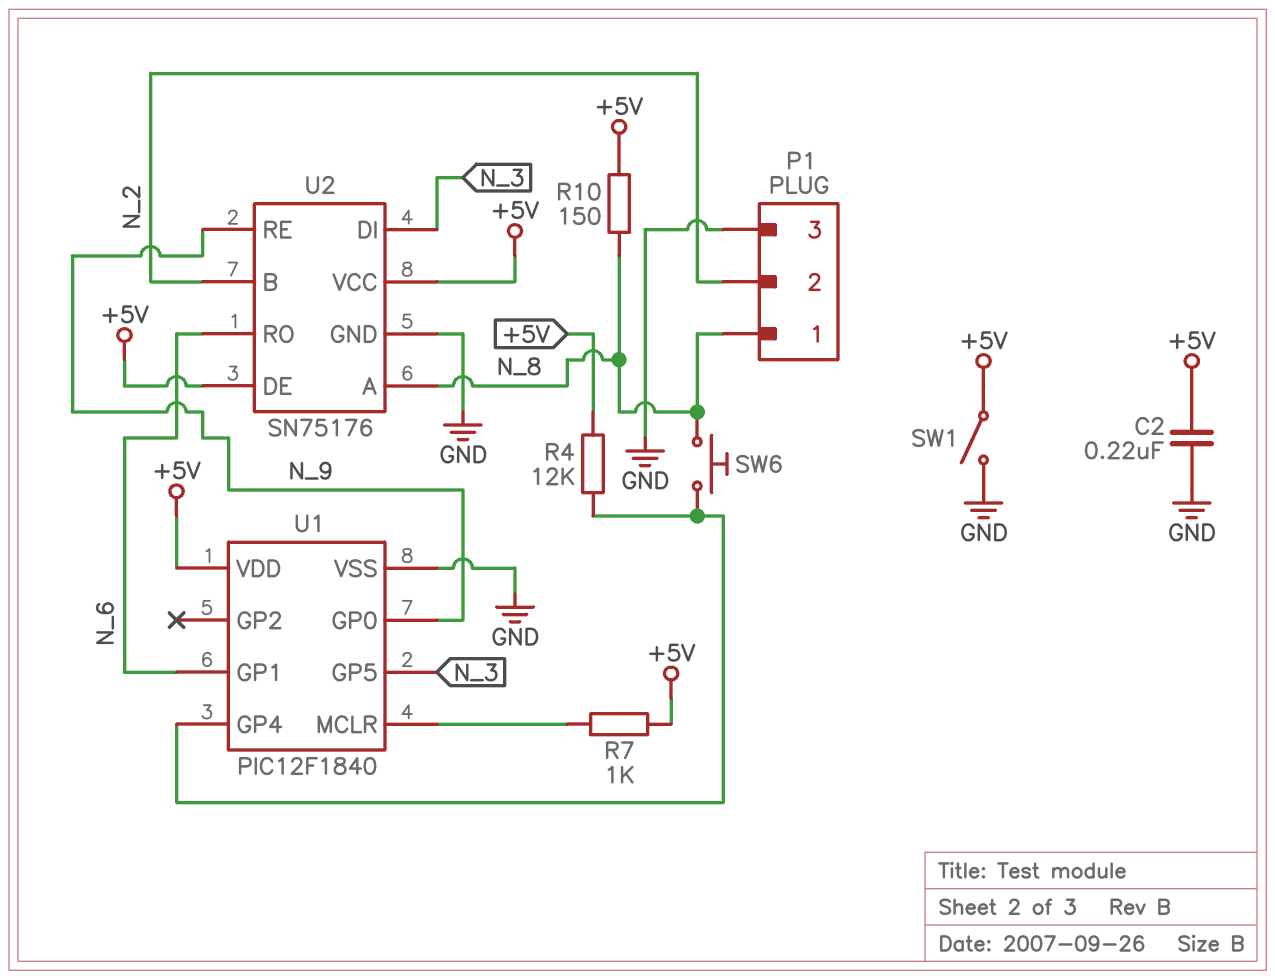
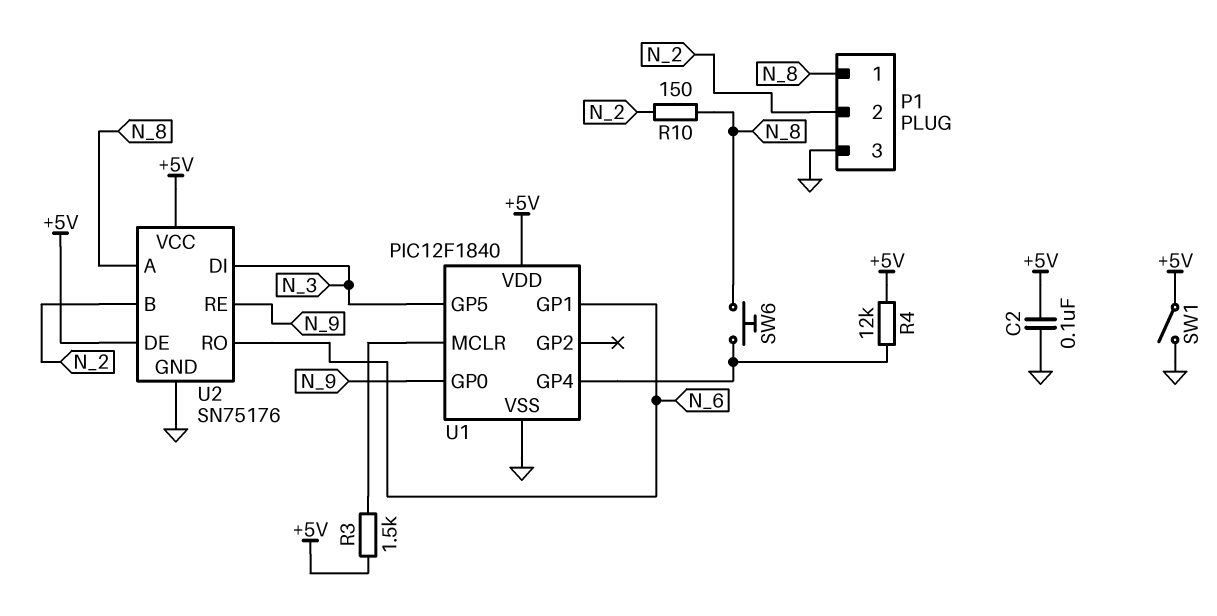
C2: 220nF (+5V, GND) -> 100nF (+5V, GND)
R3: none -> 1.5k (+5V, U1/MCLR)
R7: 1k (+5V, U1/MCLR) -> none
R10: 150 (+5V, N_8) -> 150 (N_2, N_8)

